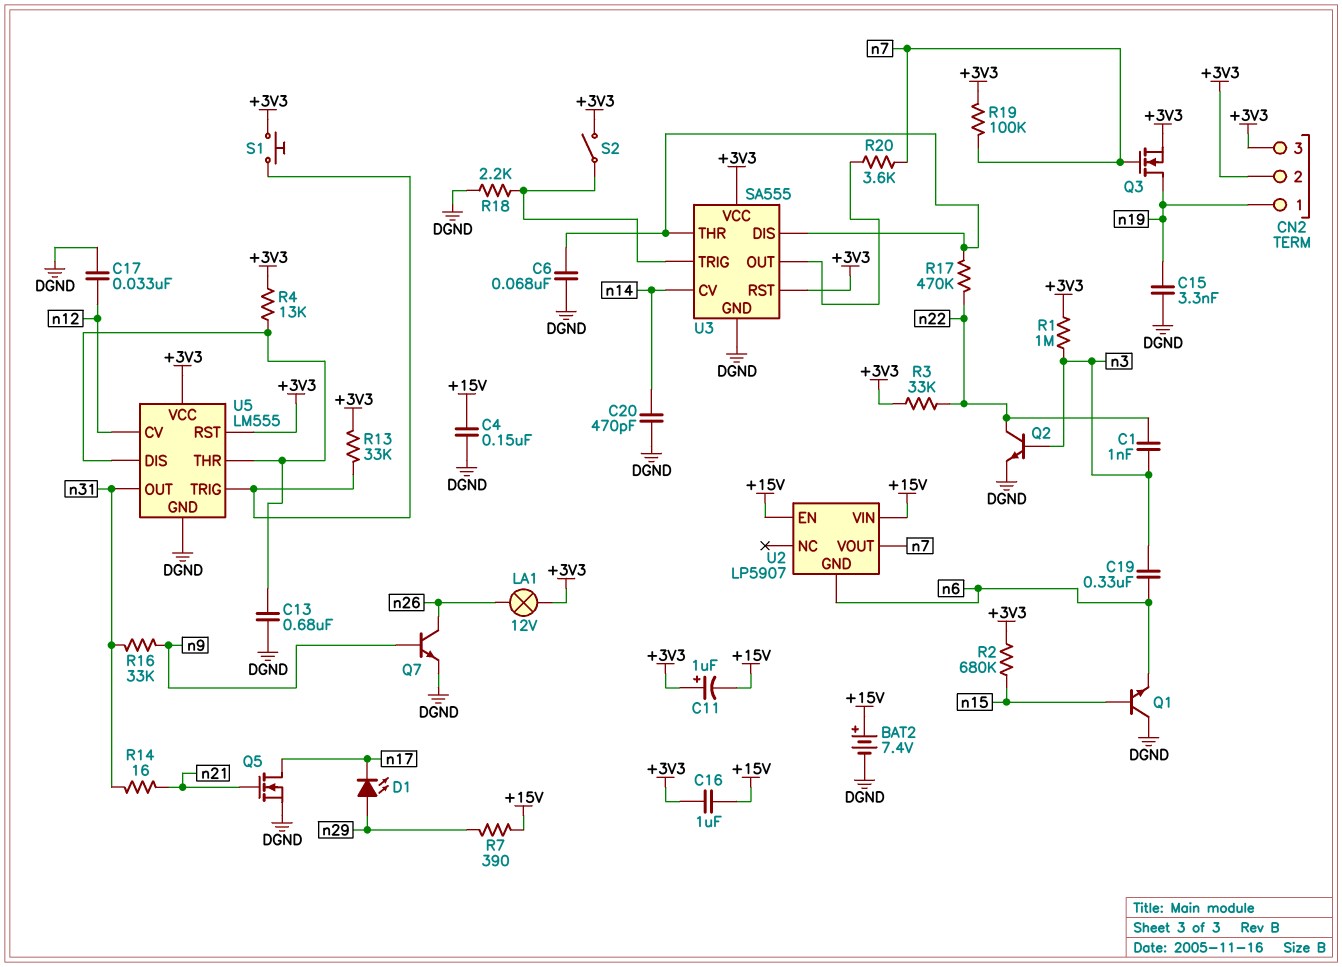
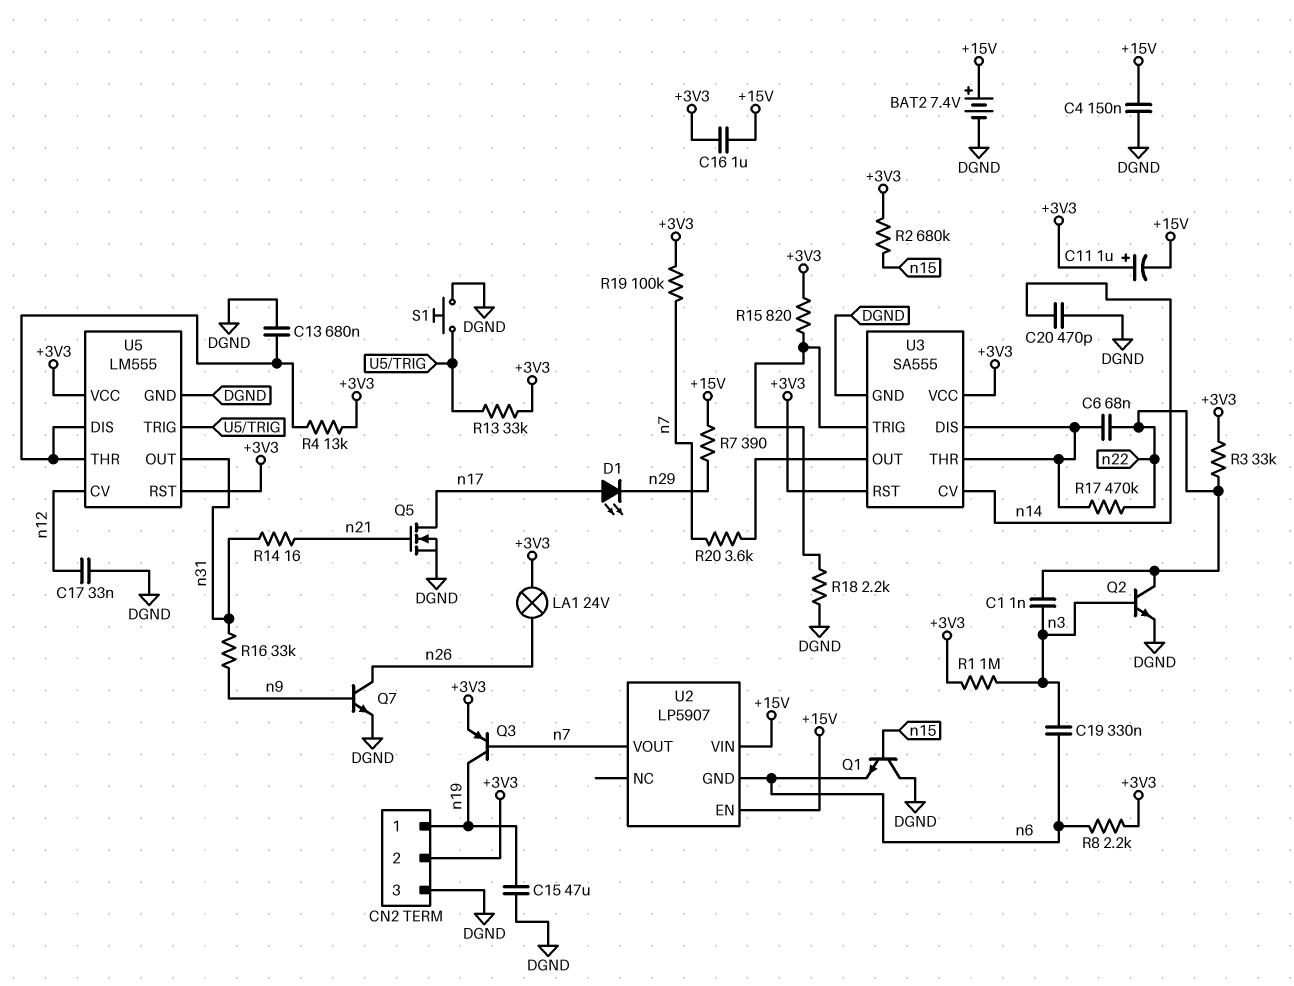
C6: 68nF (DGND, U3/DIS) -> 68nF (U3/DIS, n22)
C15: 3.3nF (DGND, n19) -> 47uF (DGND, n19)
CN2 pin 3: +3V3 -> DGND
D1: LED (A n29, K n17) -> LED (A n17, K n29)
LA1: lamp 12V (+3V3, n26) -> lamp 24V (+3V3, n26)
Q3: NMOS (G n7, D n19, S +3V3) -> PNP (B n7, C n19, E +3V3)
R8: none -> 2.2k (+3V3, n6)
R15: none -> 820 (+3V3, U3/TRIG)
S1: button (+3V3, U5/TRIG) -> button (DGND, U5/TRIG)
S2: switch (+3V3, U3/TRIG) -> none

